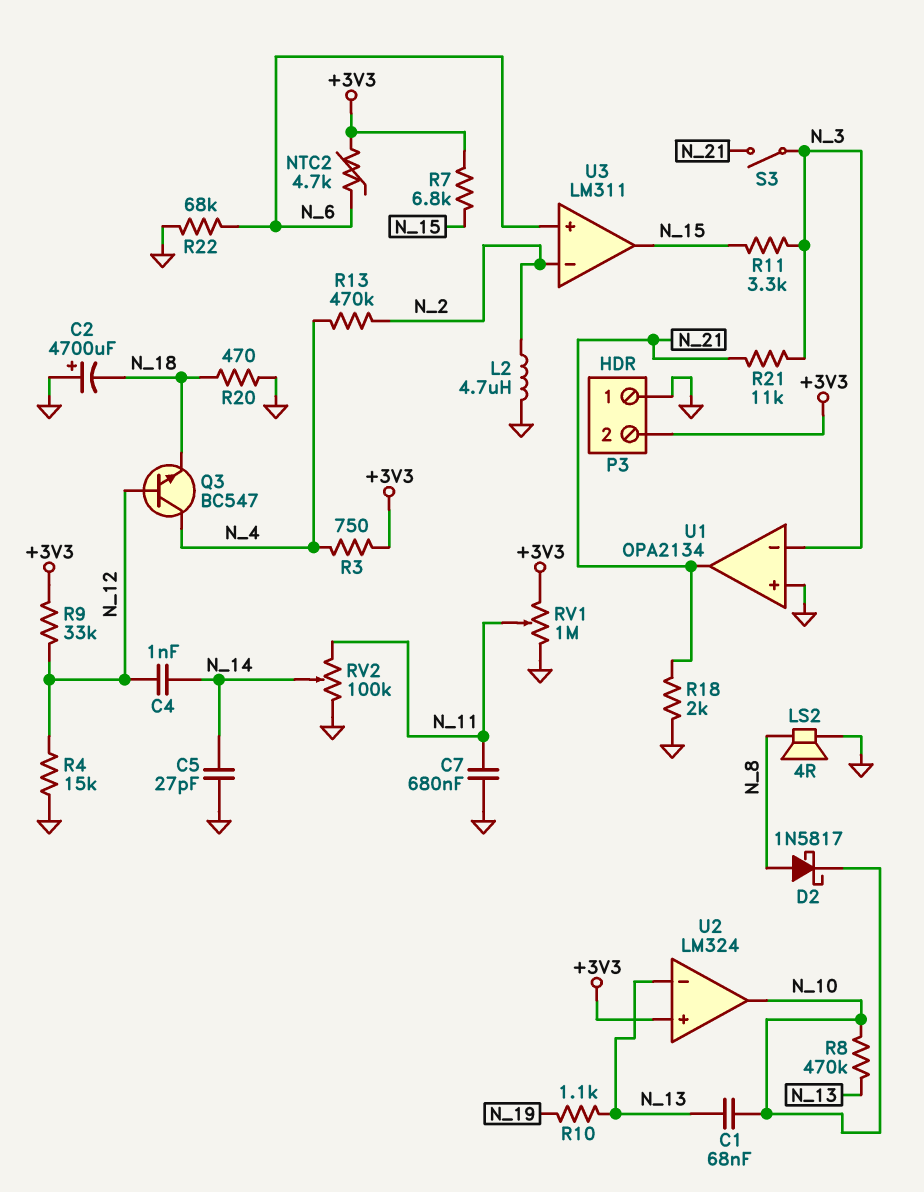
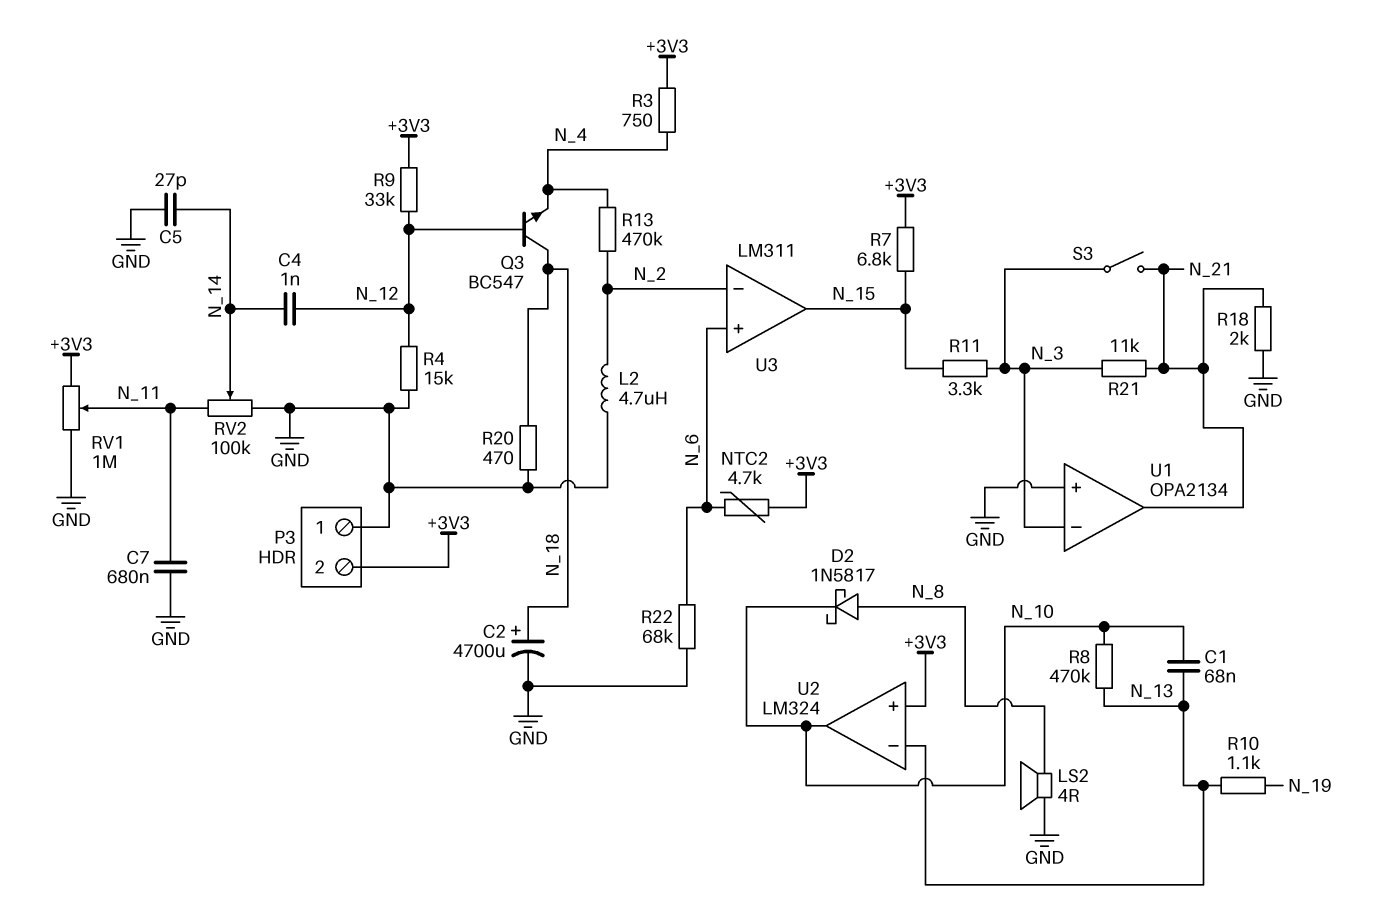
C2: 4700uF (plus GND, minus N_18) -> 4700uF (plus N_18, minus GND)
Q3: NPN BC547 (B N_12, C N_4, E N_18) -> NPN BC547 (B N_12, C N_18, E N_4)

